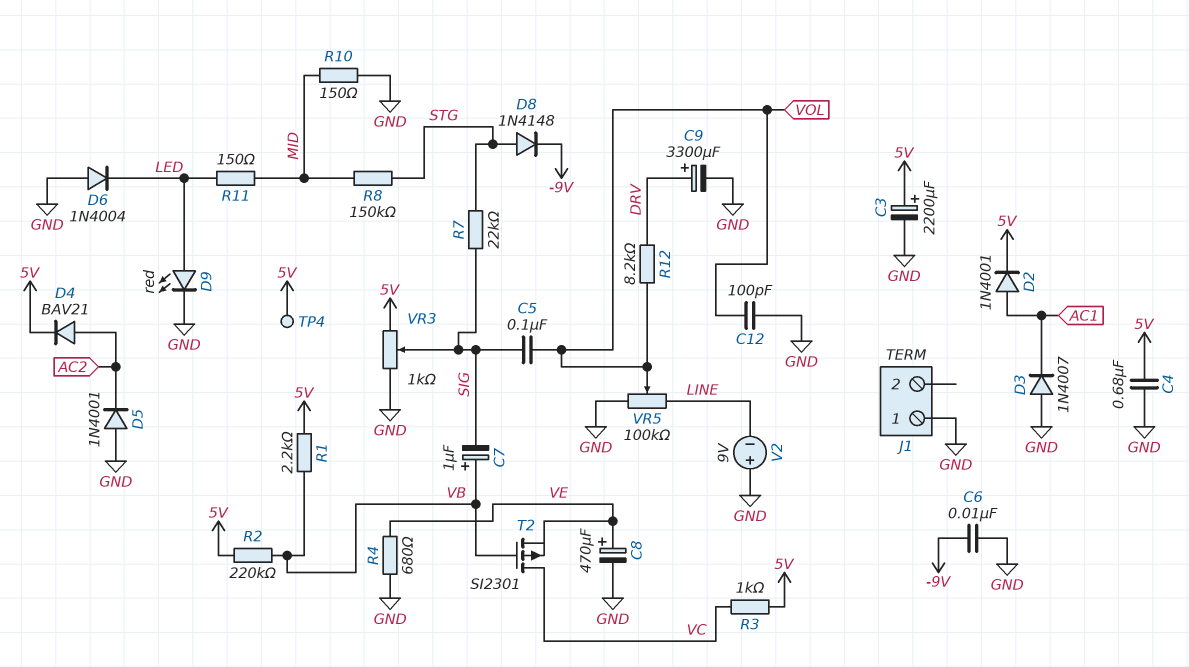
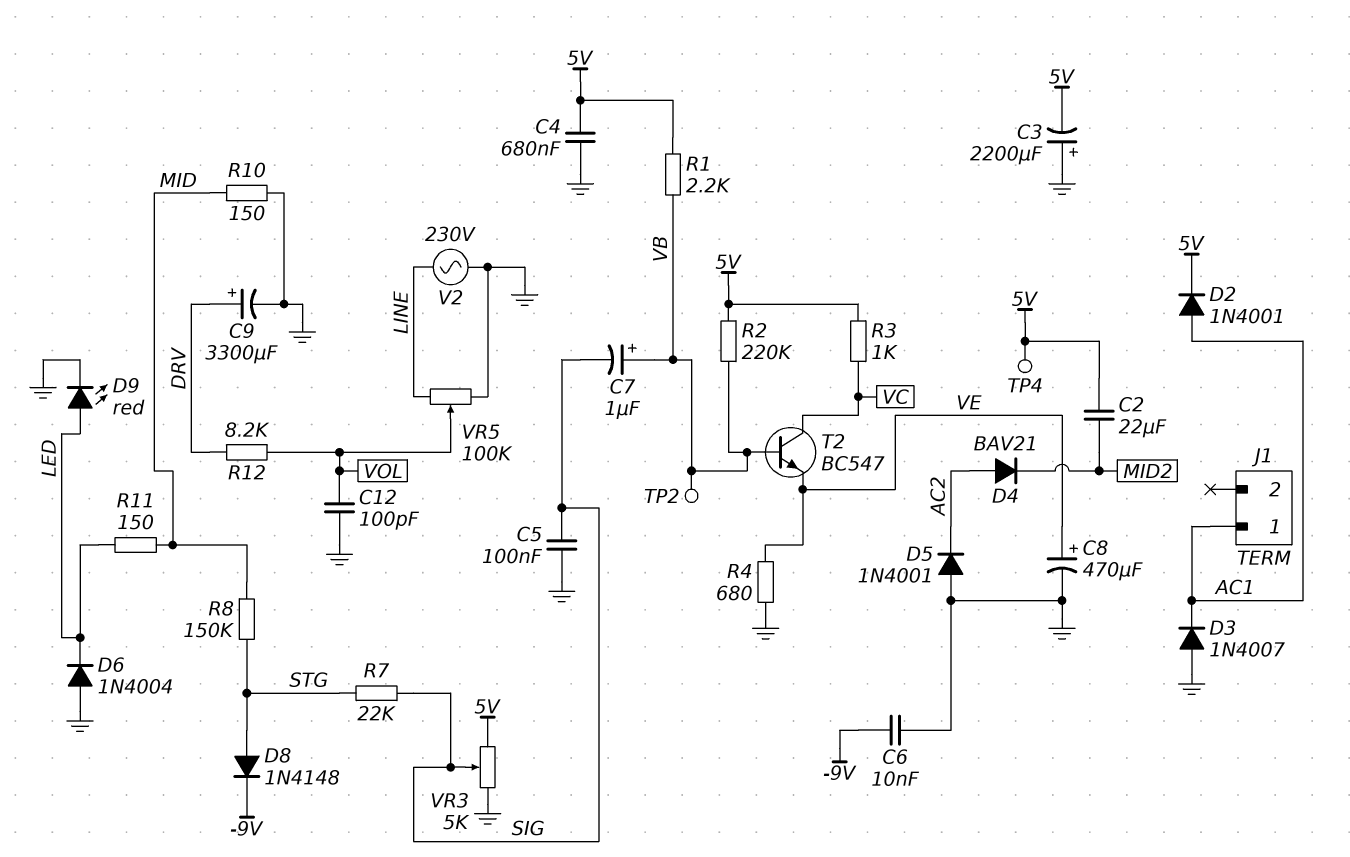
C2: none -> 22uF (5V, MID2)
C3: 2200uF (plus 5V, minus GND) -> 2200uF (plus GND, minus 5V)
C5: 100nF (SIG, VOL) -> 100nF (GND, SIG)
D4: diode BAV21 (A AC2, K 5V) -> diode BAV21 (A AC2, K MID2)
J1 pin 1: GND -> AC1
T2: PMOS SI2301 (G VB, D VC, S VE) -> NPN BC547 (B VB, C VC, E VE)
TP2: none -> test point (VB)
V2: 9V (plus GND, minus LINE) -> AC 230V (GND, LINE)
VR3: 1k (5V, GND, wiper SIG) -> 5k (5V, GND, wiper SIG)

